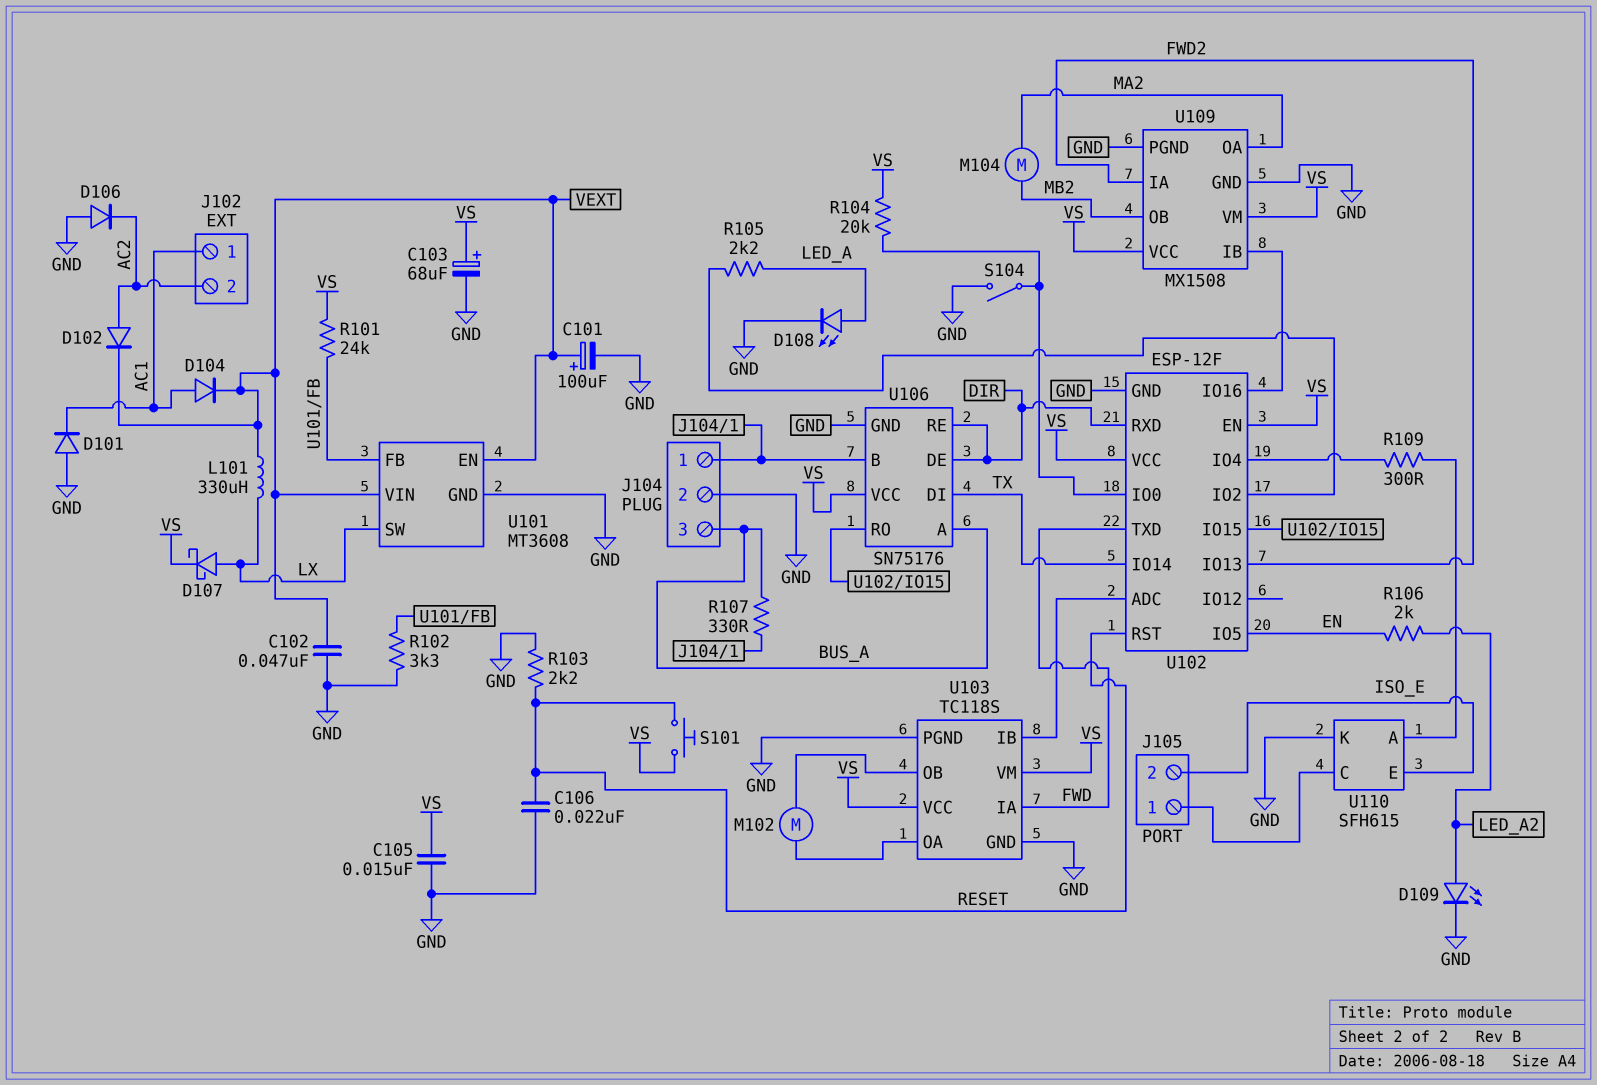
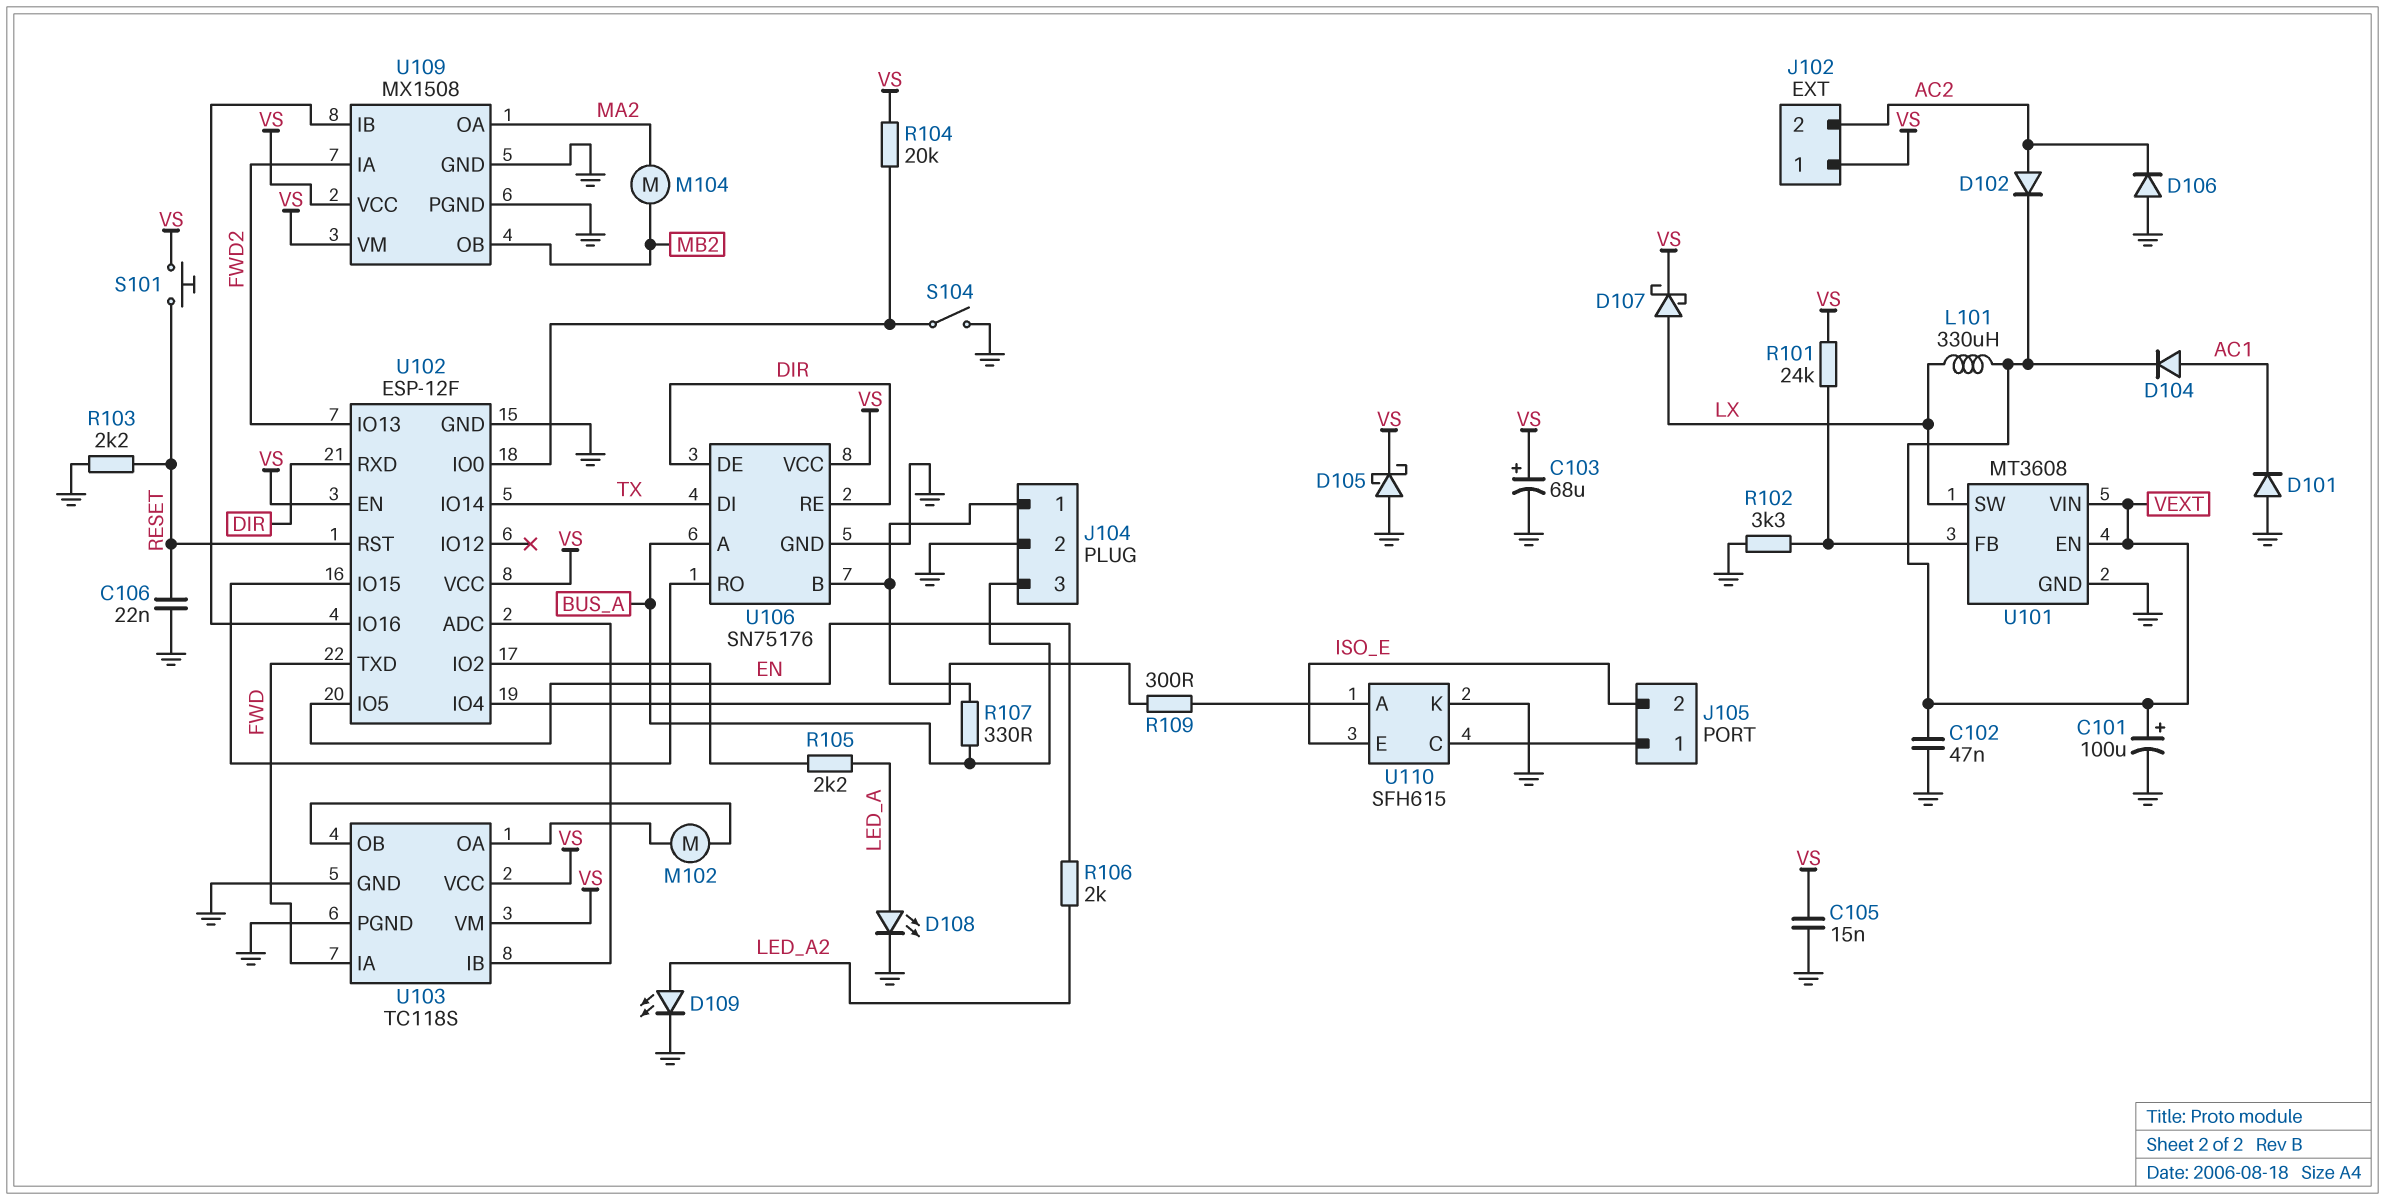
D105: none -> schottky (A GND, K VS)
J102 pin 1: AC1 -> VS

